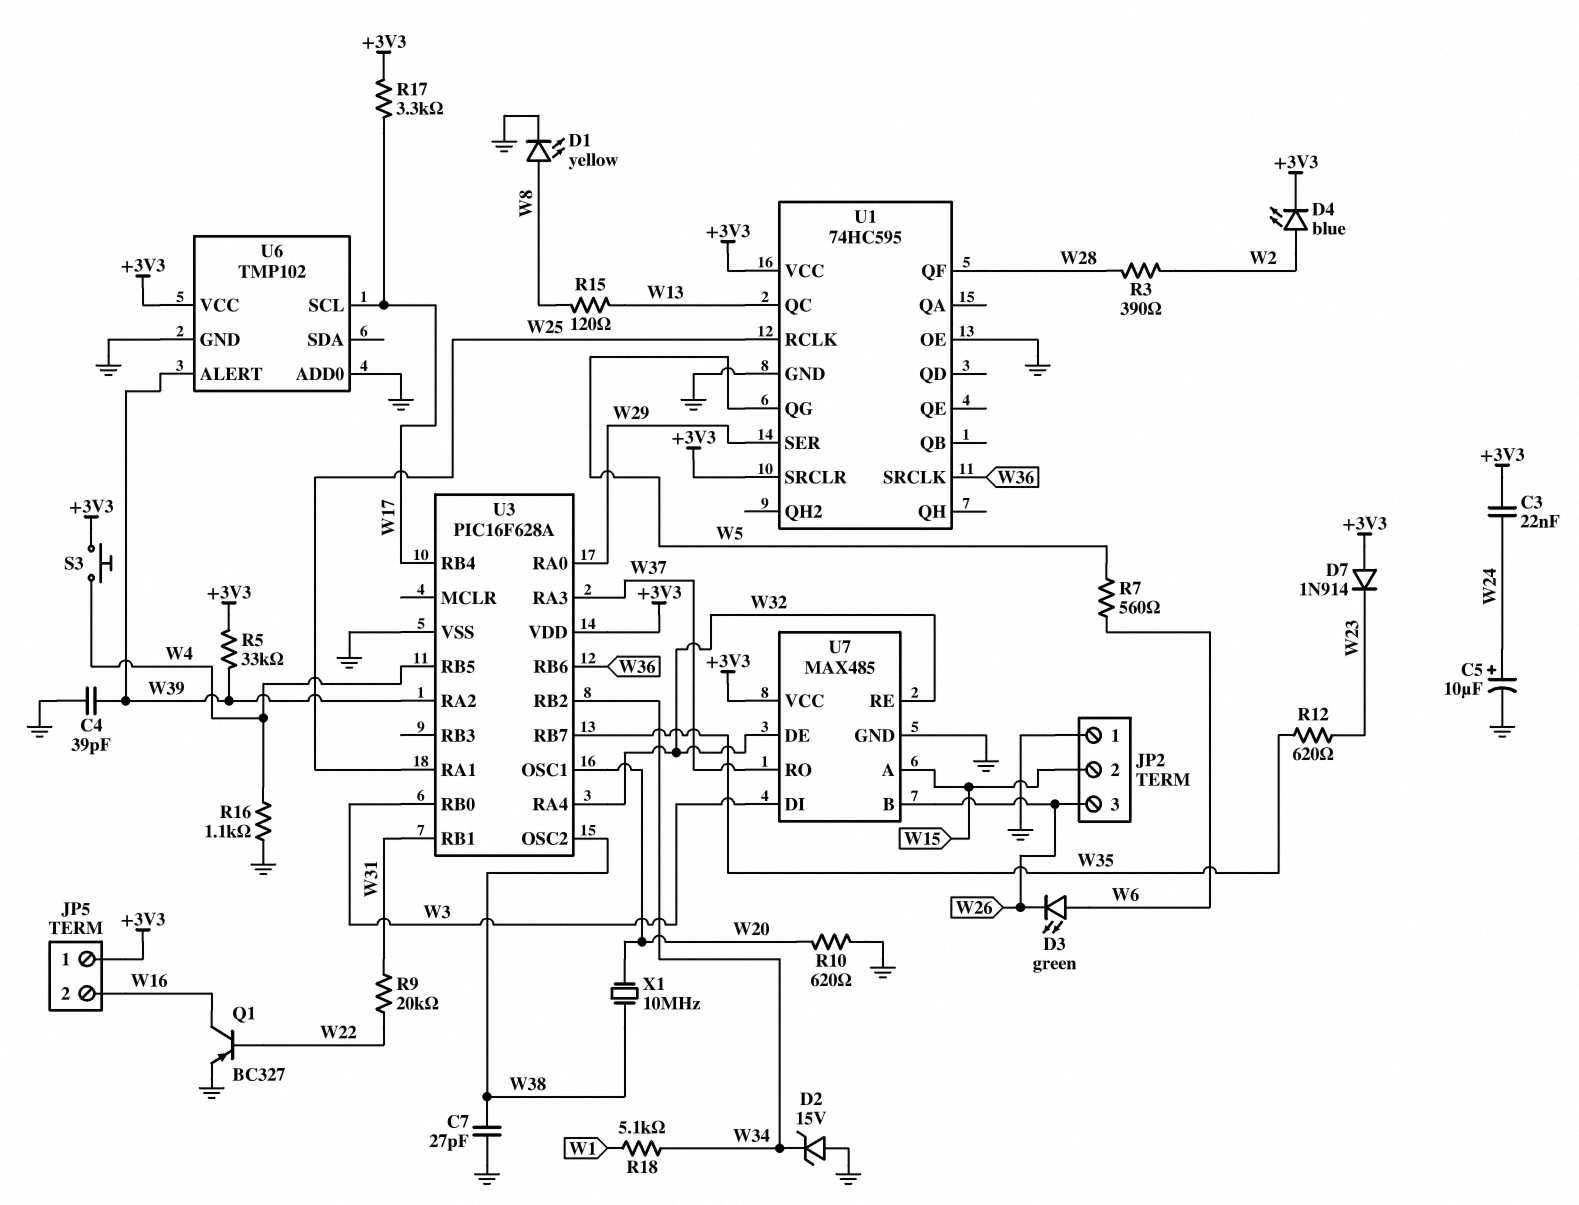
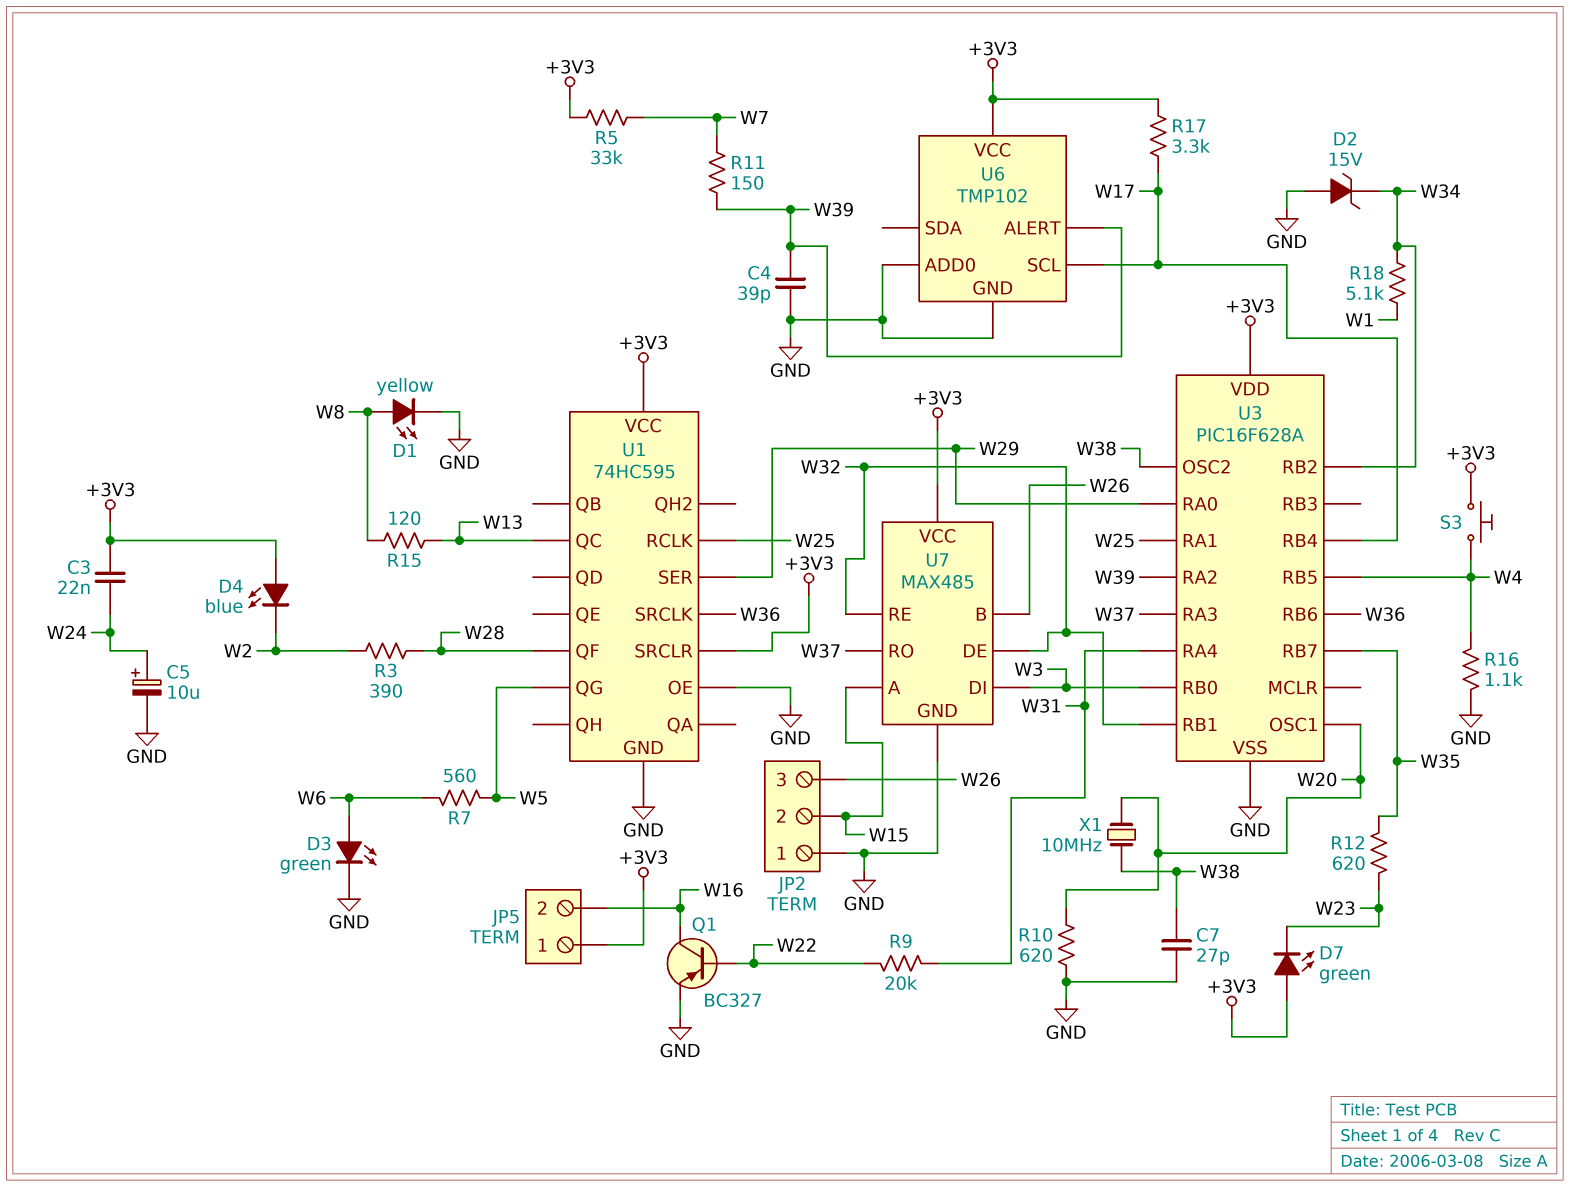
D3: LED green (A W6, K W26) -> LED green (A W6, K GND)
D4: LED blue (A W2, K +3V3) -> LED blue (A +3V3, K W2)
D7: diode 1N914 (A +3V3, K W23) -> LED green (A +3V3, K W23)
R5: 33k (+3V3, W39) -> 33k (+3V3, W7)
R11: none -> 150 (W7, W39)
U3 pin RA4: W32 -> W31
U3 pin RB1: W31 -> W32

